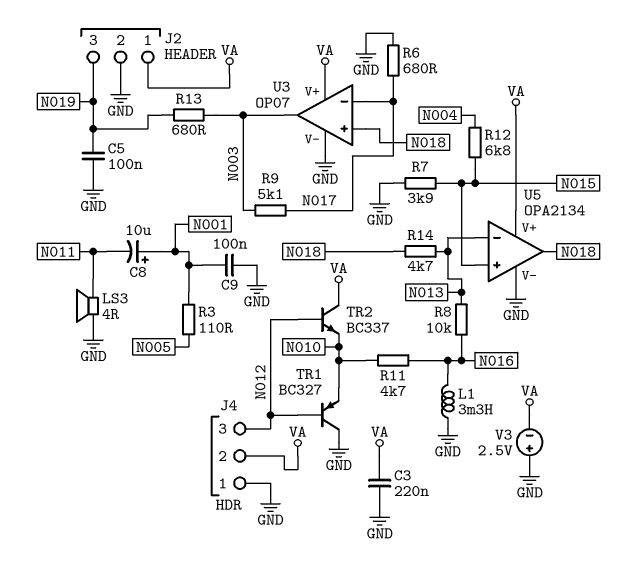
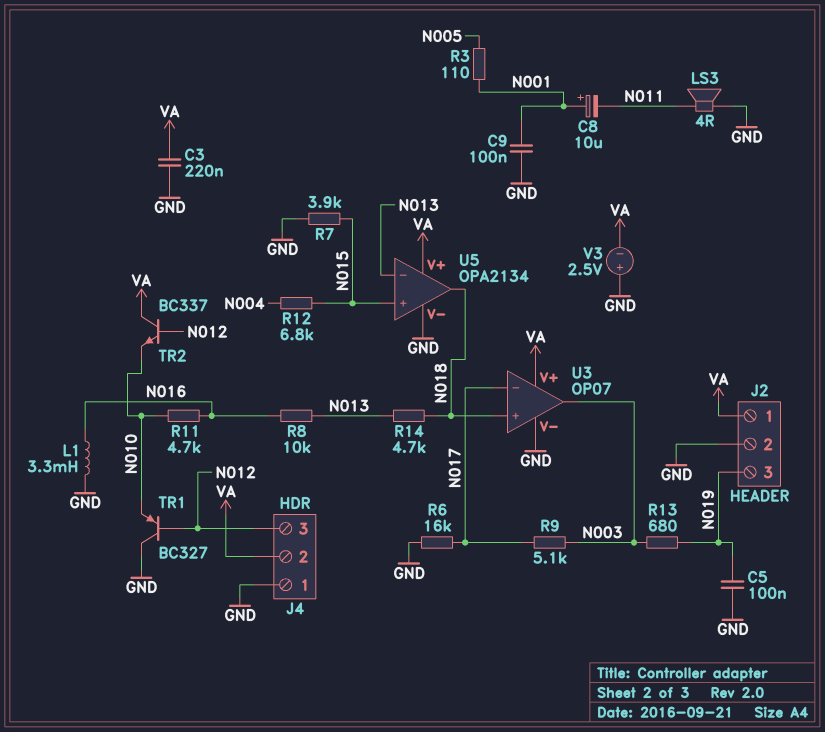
R6: 680 (GND, N017) -> 16k (GND, N017)

